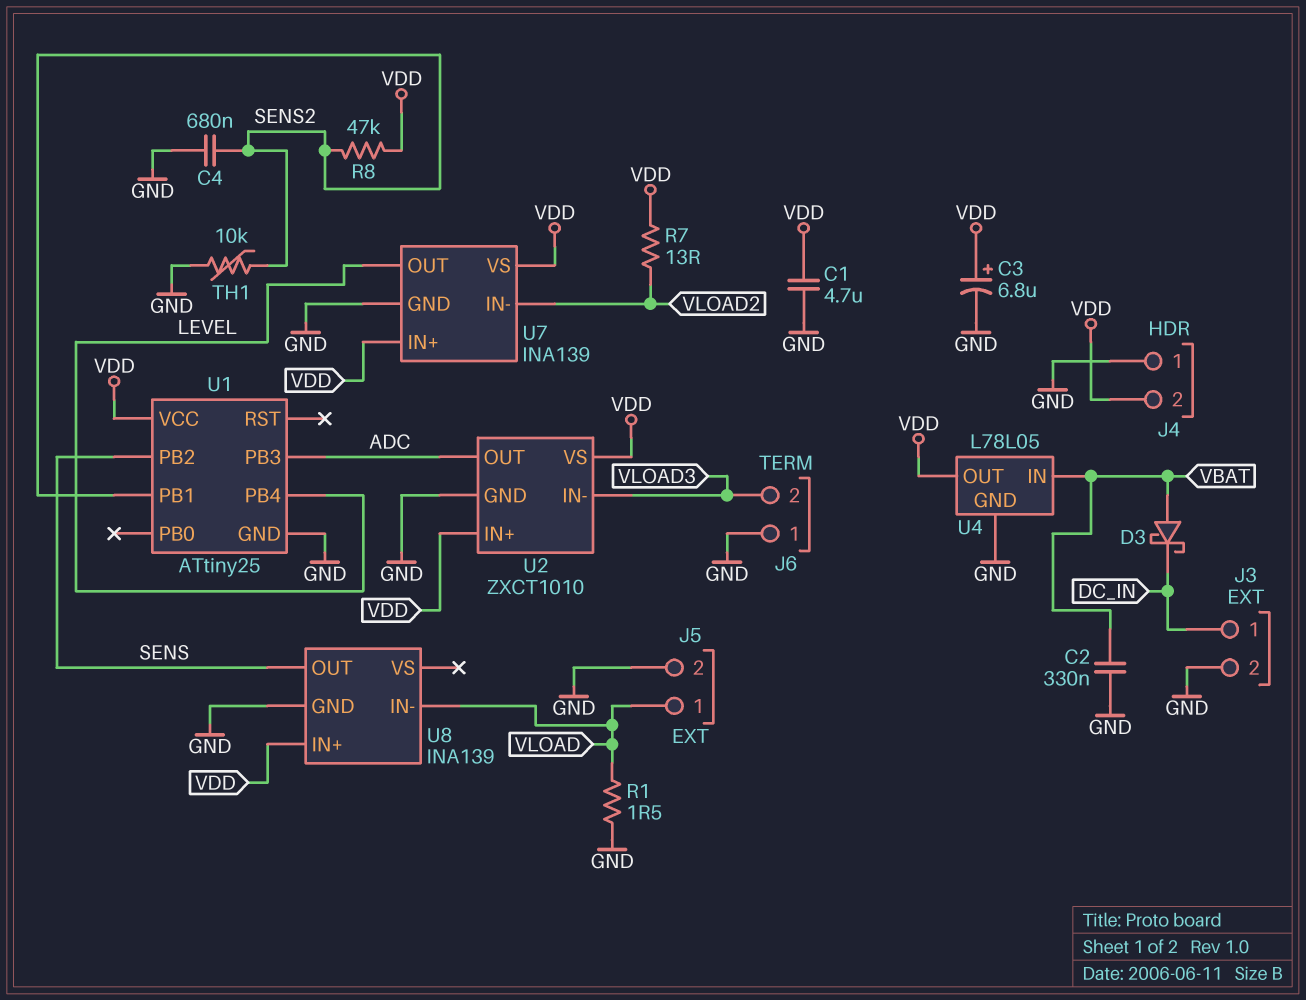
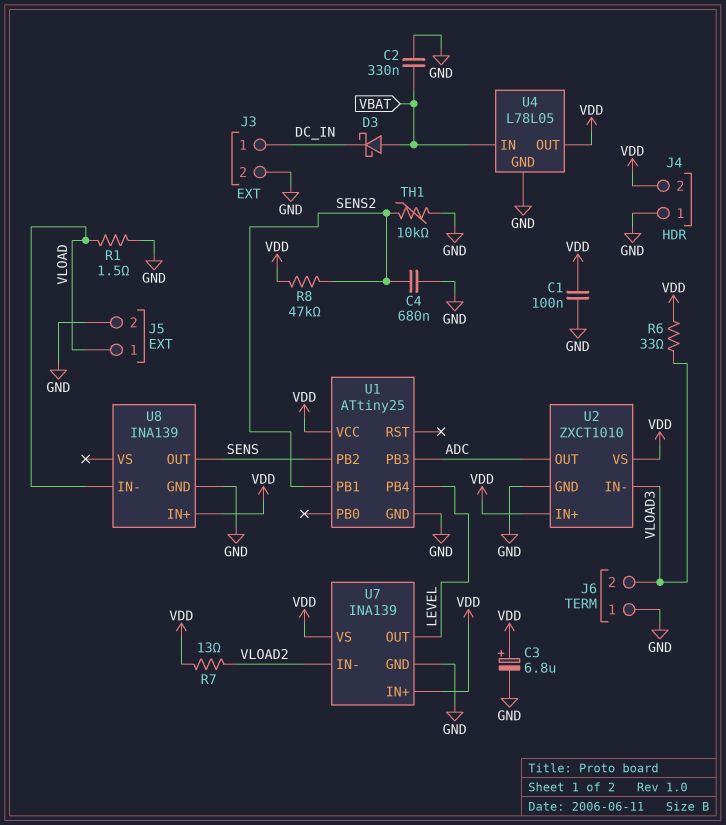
C1: 4.7uF (GND, VDD) -> 100nF (GND, VDD)
R6: none -> 33 (VDD, VLOAD3)

